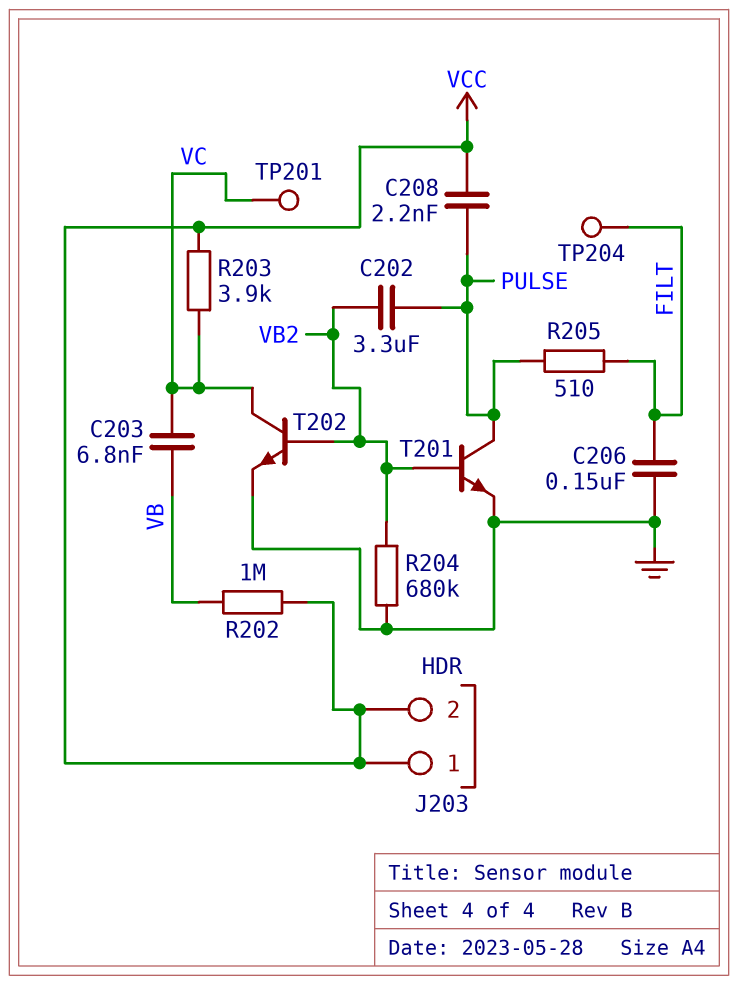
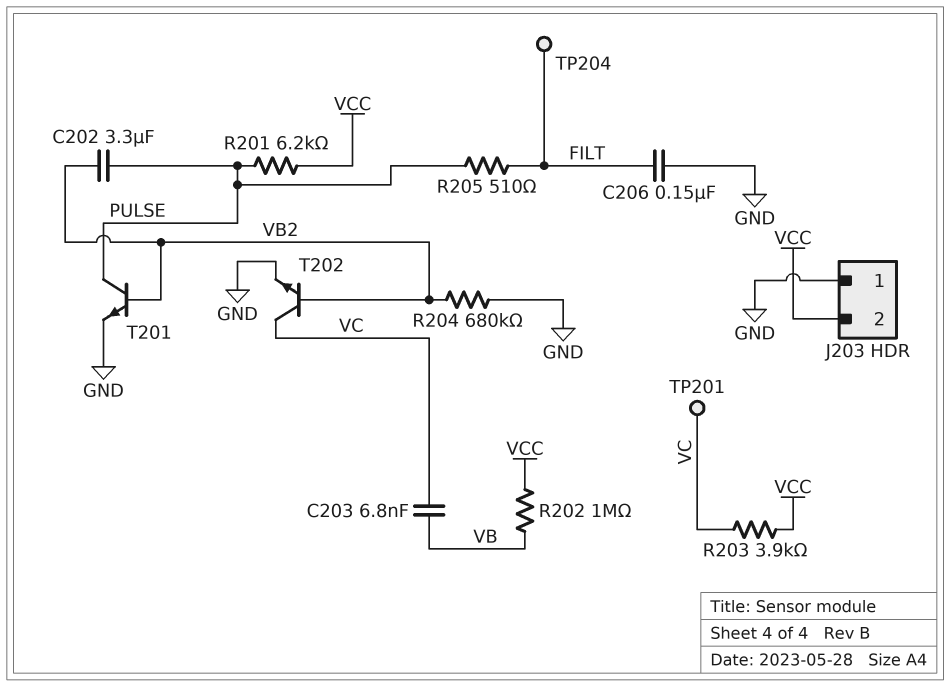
C208: 2.2nF (PULSE, VCC) -> none
J203 pin 1: VCC -> GND
R201: none -> 6.2k (PULSE, VCC)

